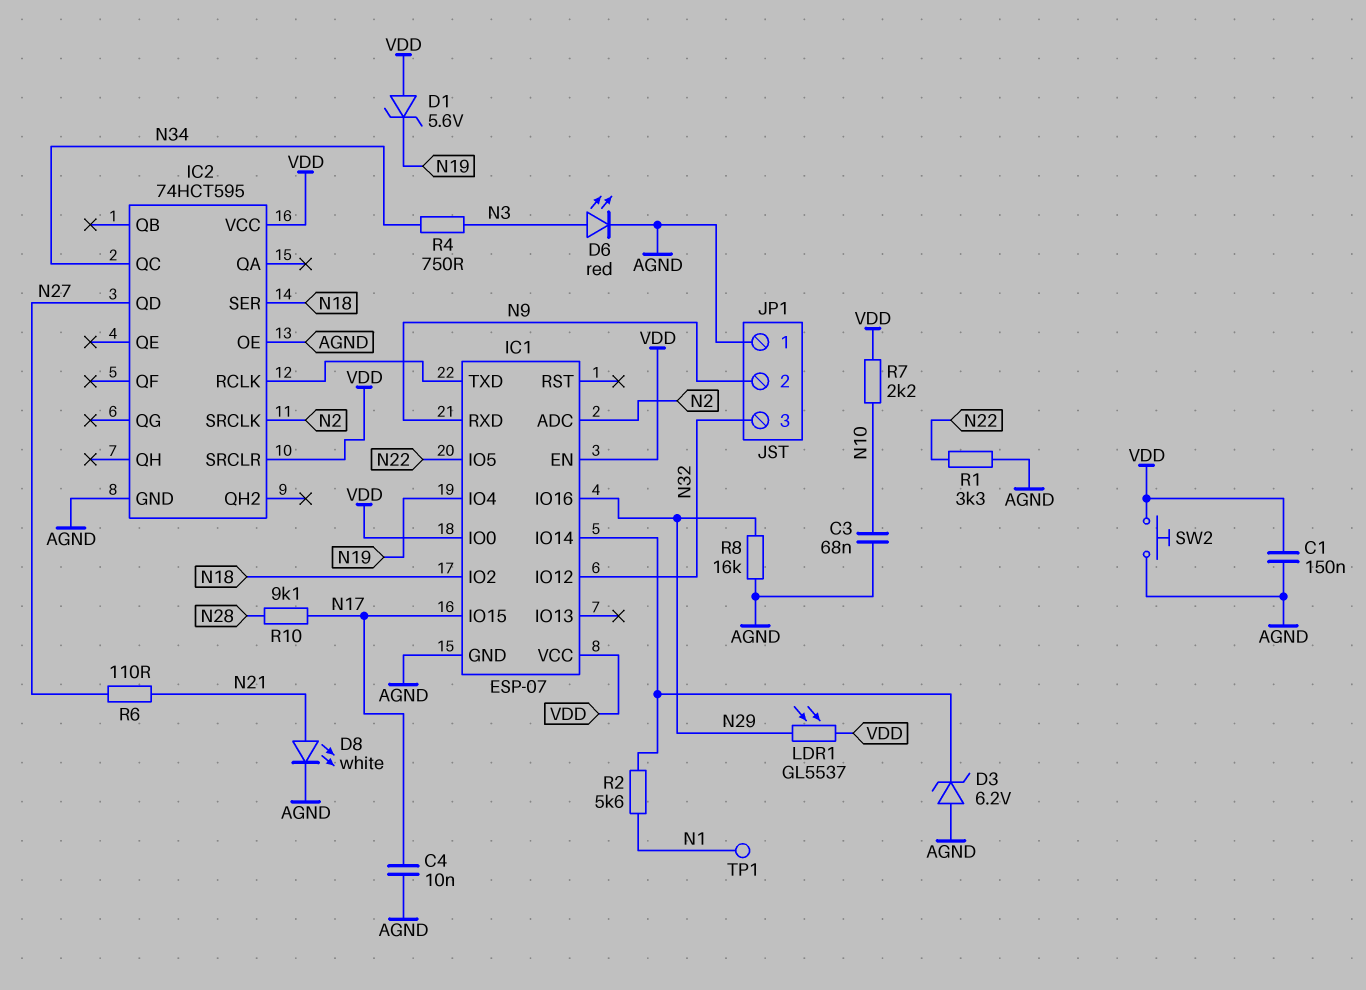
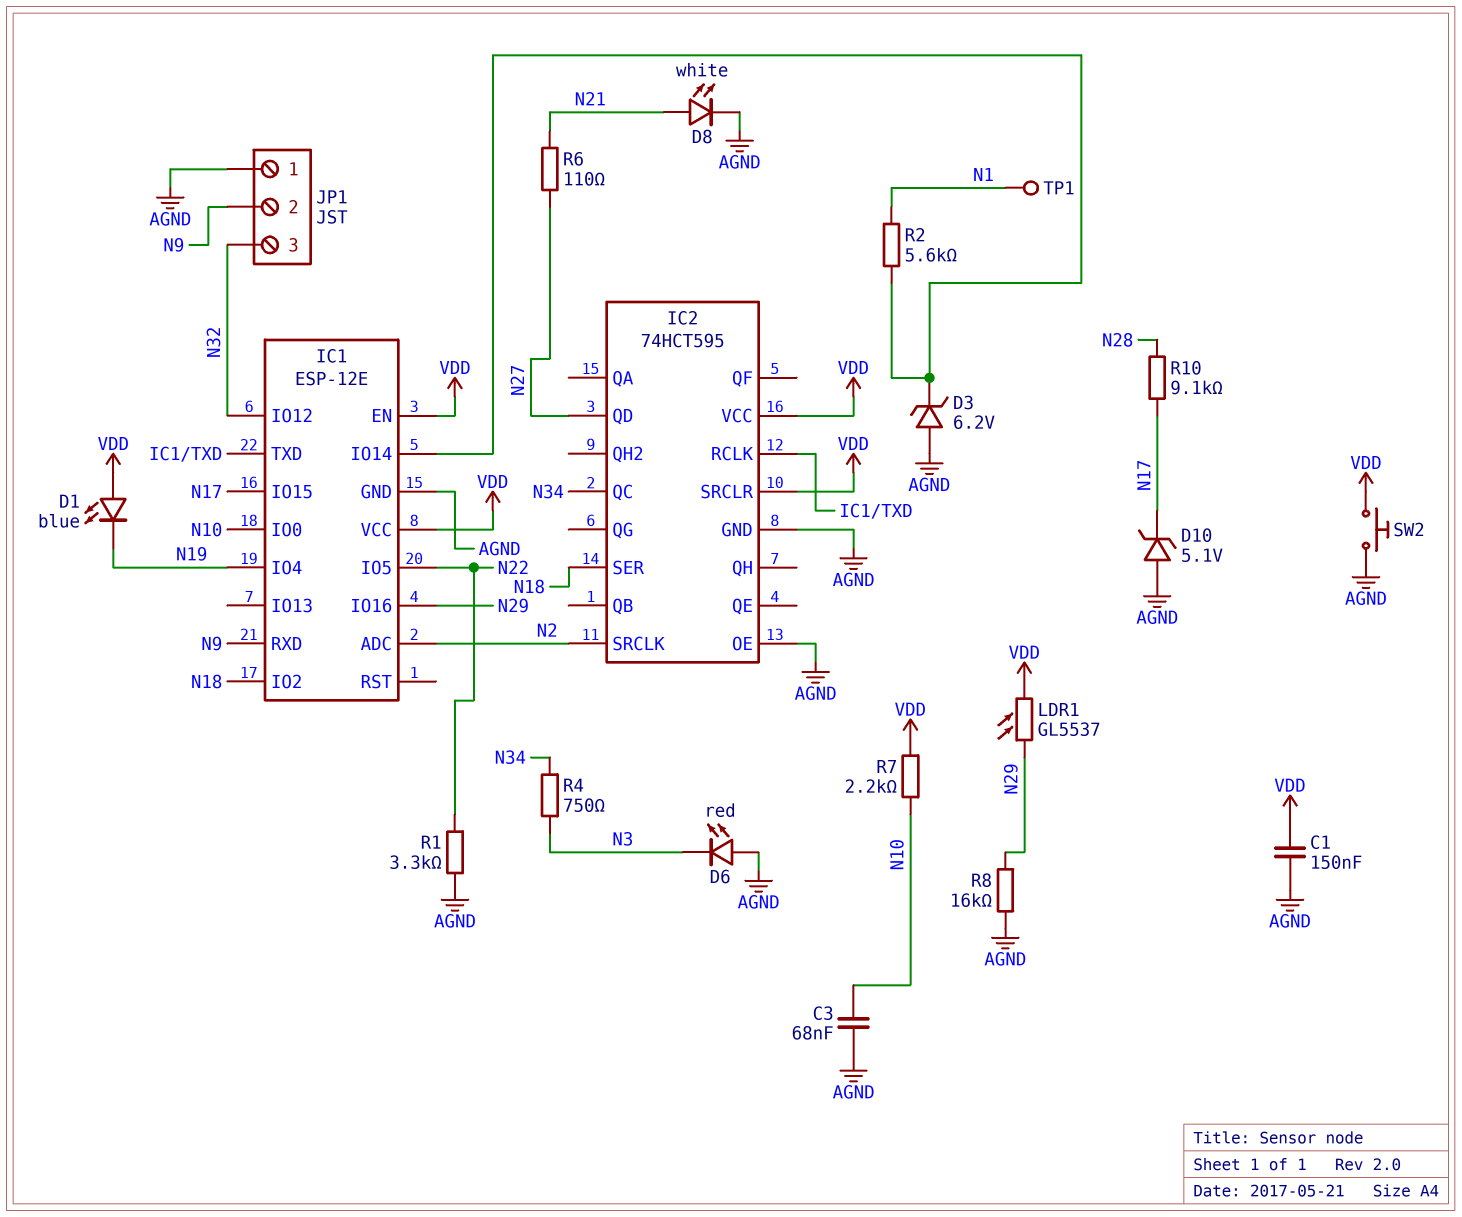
C4: 10nF (AGND, N17) -> none
D1: zener 5.6V (A VDD, K N19) -> LED blue (A VDD, K N19)
D6: LED red (A N3, K AGND) -> LED red (A AGND, K N3)
D10: none -> zener 5.1V (A AGND, K N17)
IC1: ESP-07 -> ESP-12E
IC1 pin IO0: VDD -> N10

